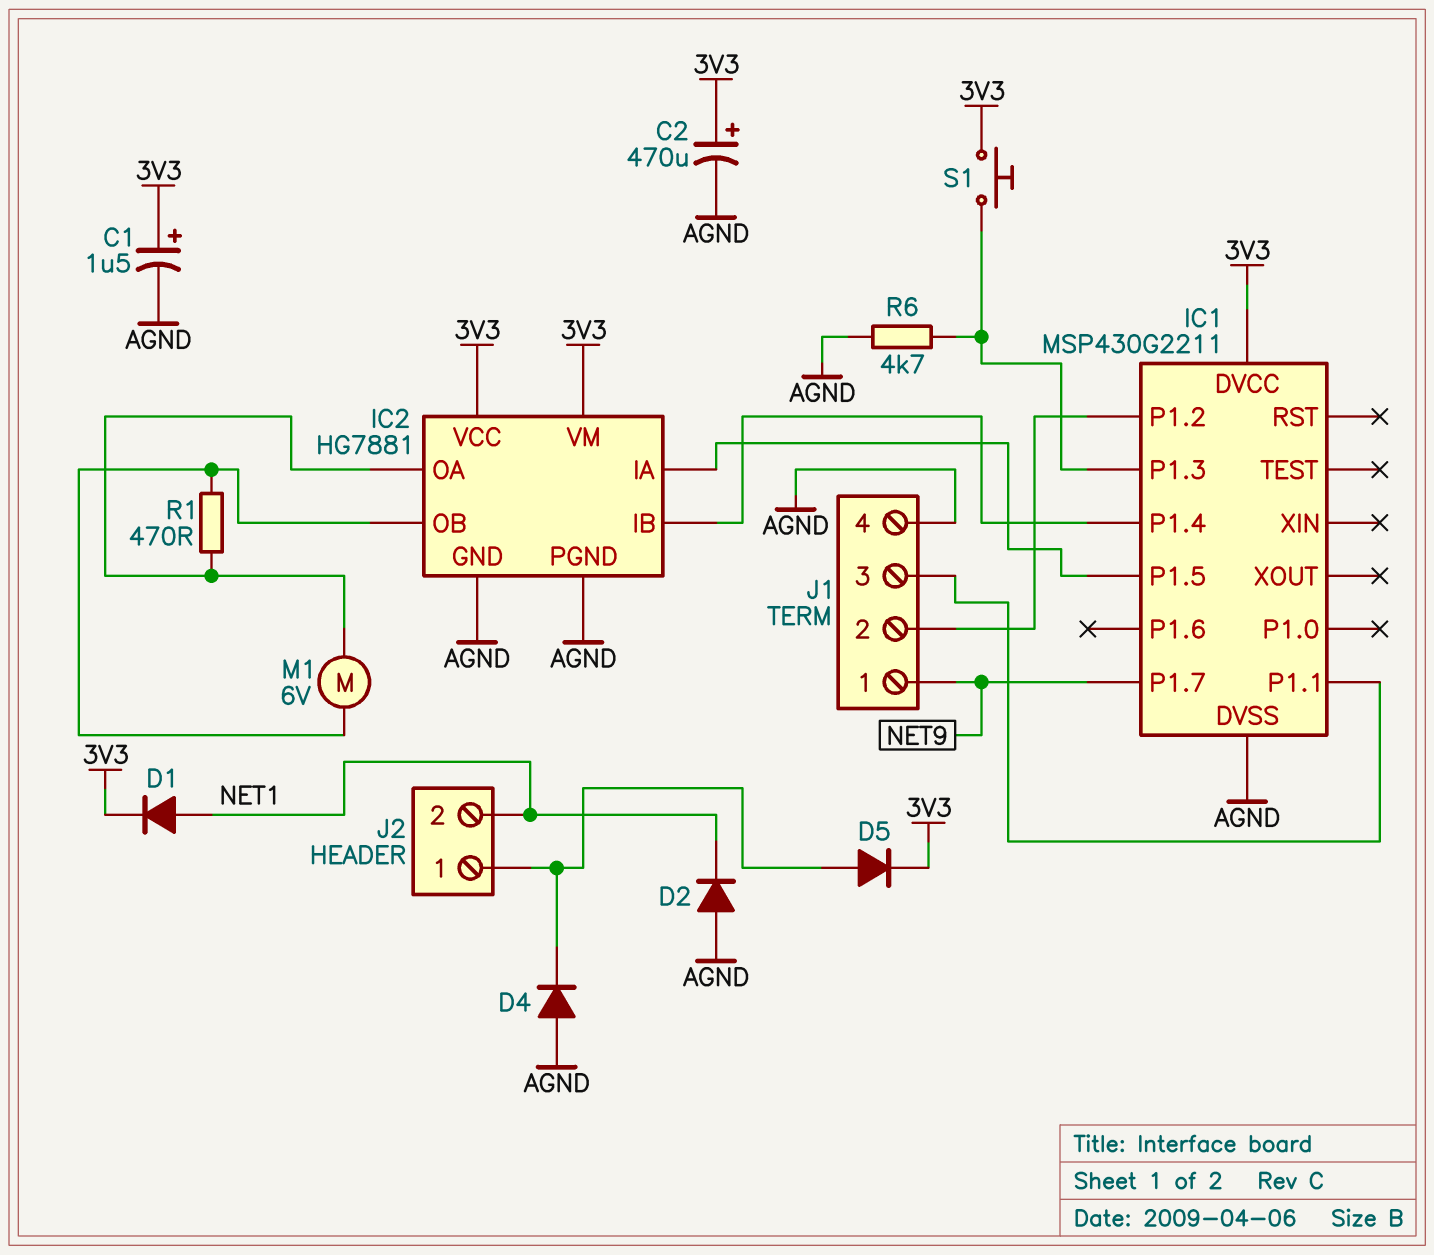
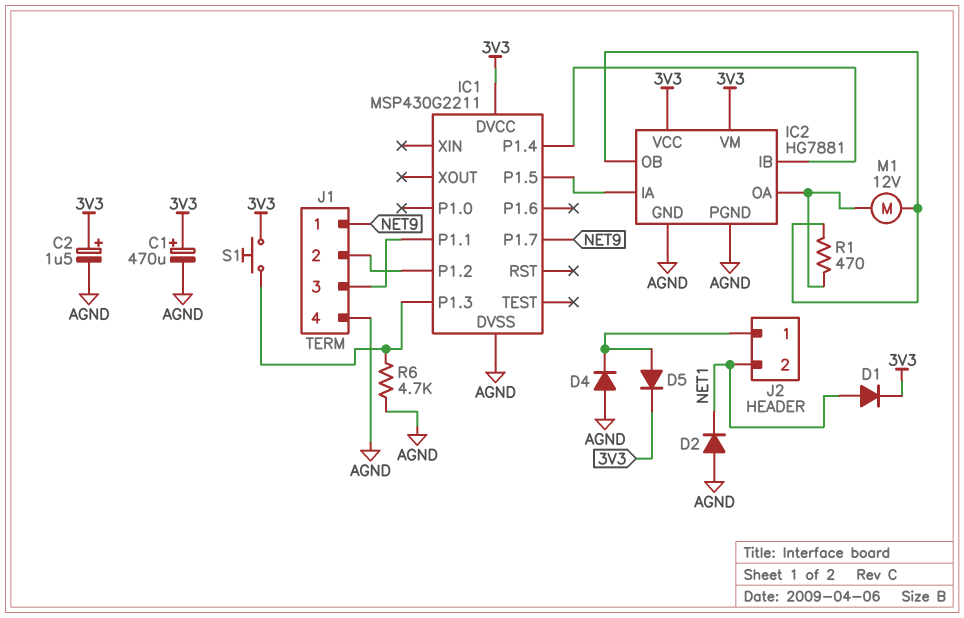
C1: 1.5uF (plus 3V3, minus AGND) -> 470uF (plus 3V3, minus AGND)
C2: 470uF (plus 3V3, minus AGND) -> 1.5uF (plus 3V3, minus AGND)
M1: motor 6V (IC2/OA, IC2/OB) -> motor 12V (IC2/OA, IC2/OB)

